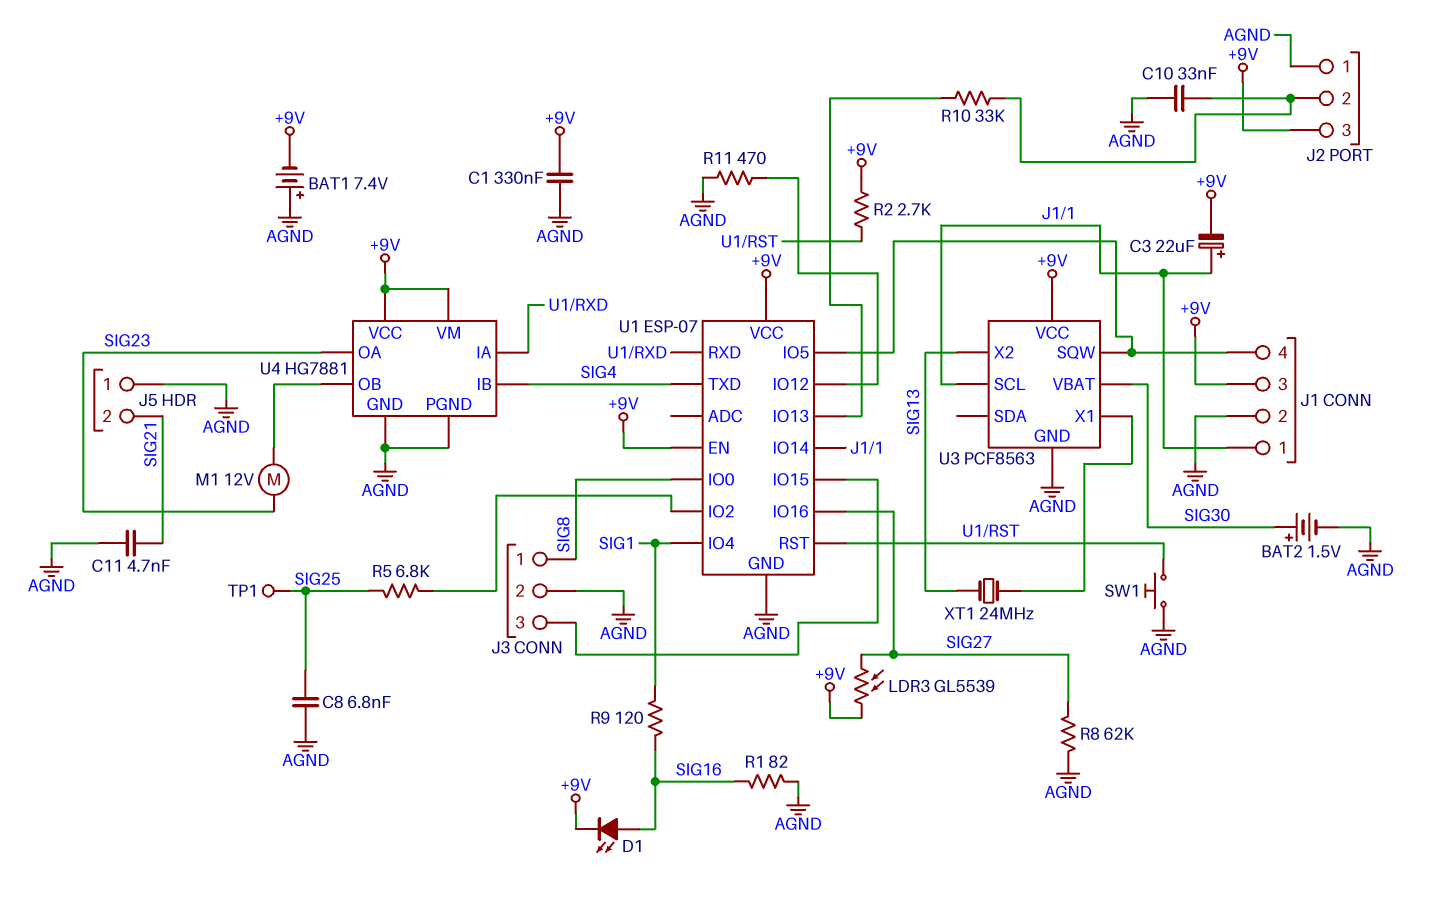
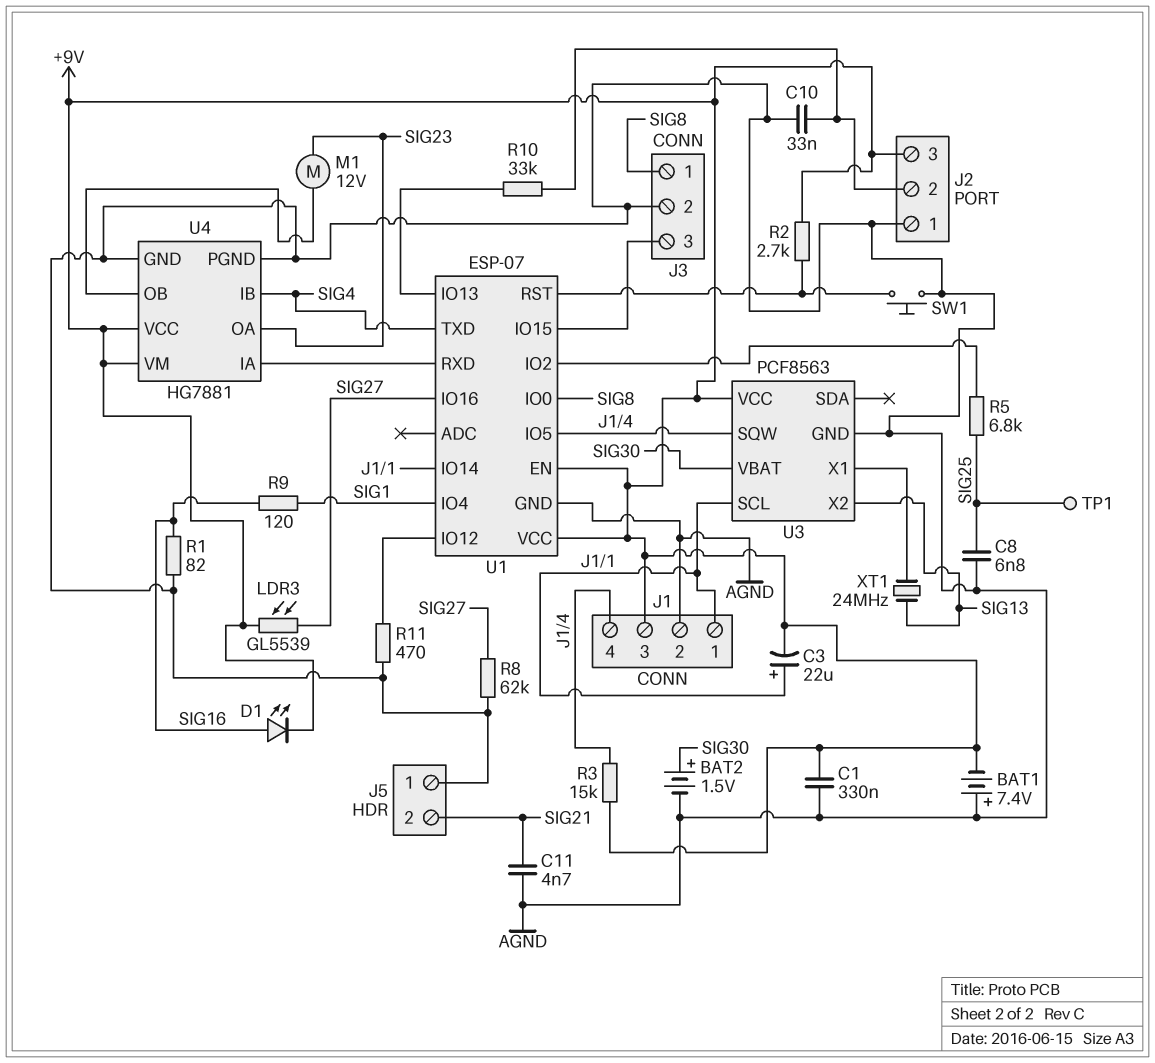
R3: none -> 15k (+9V, J1/4)

